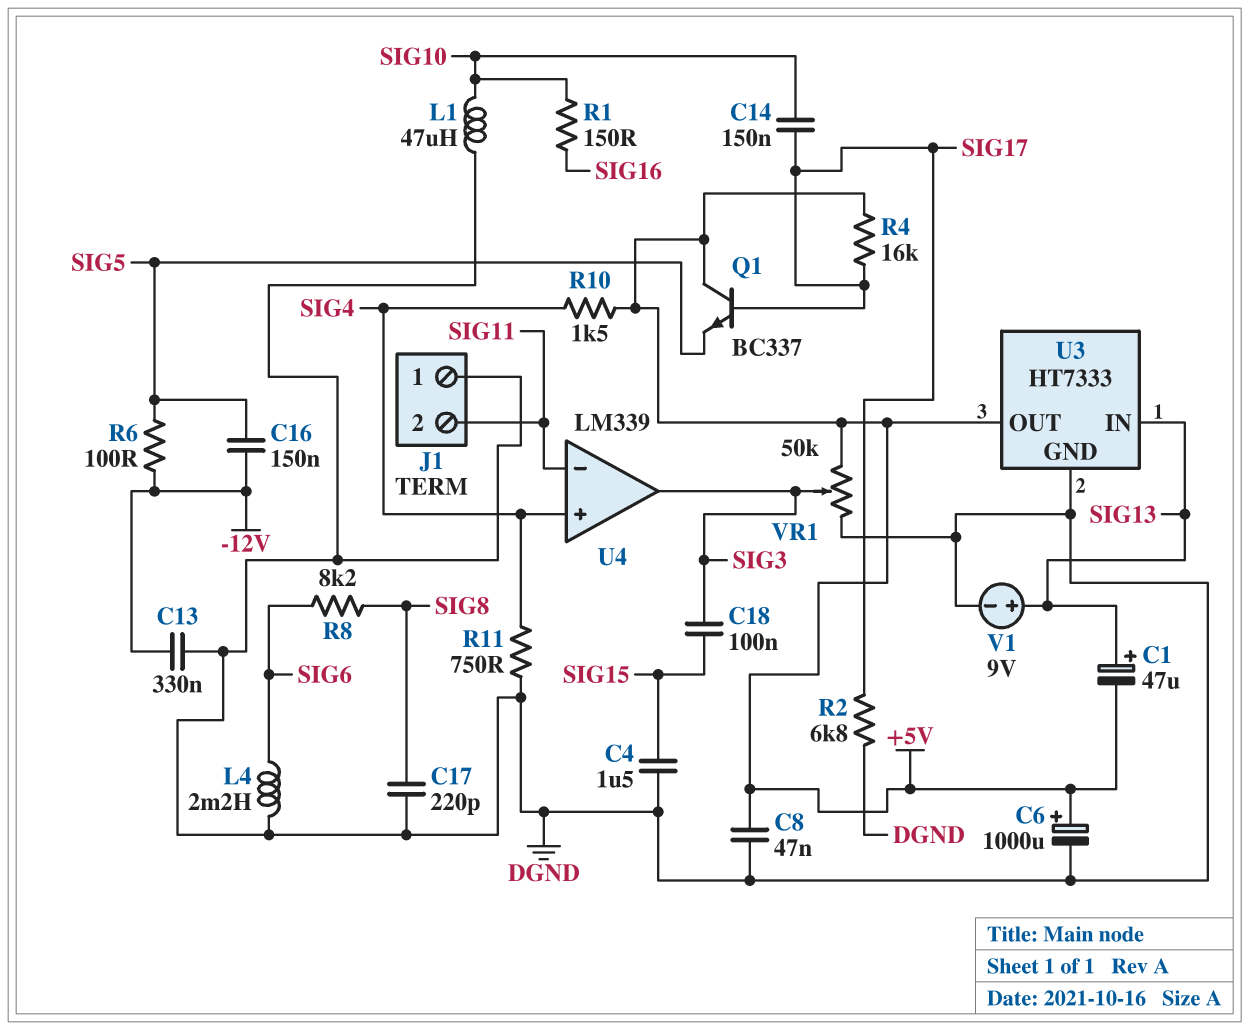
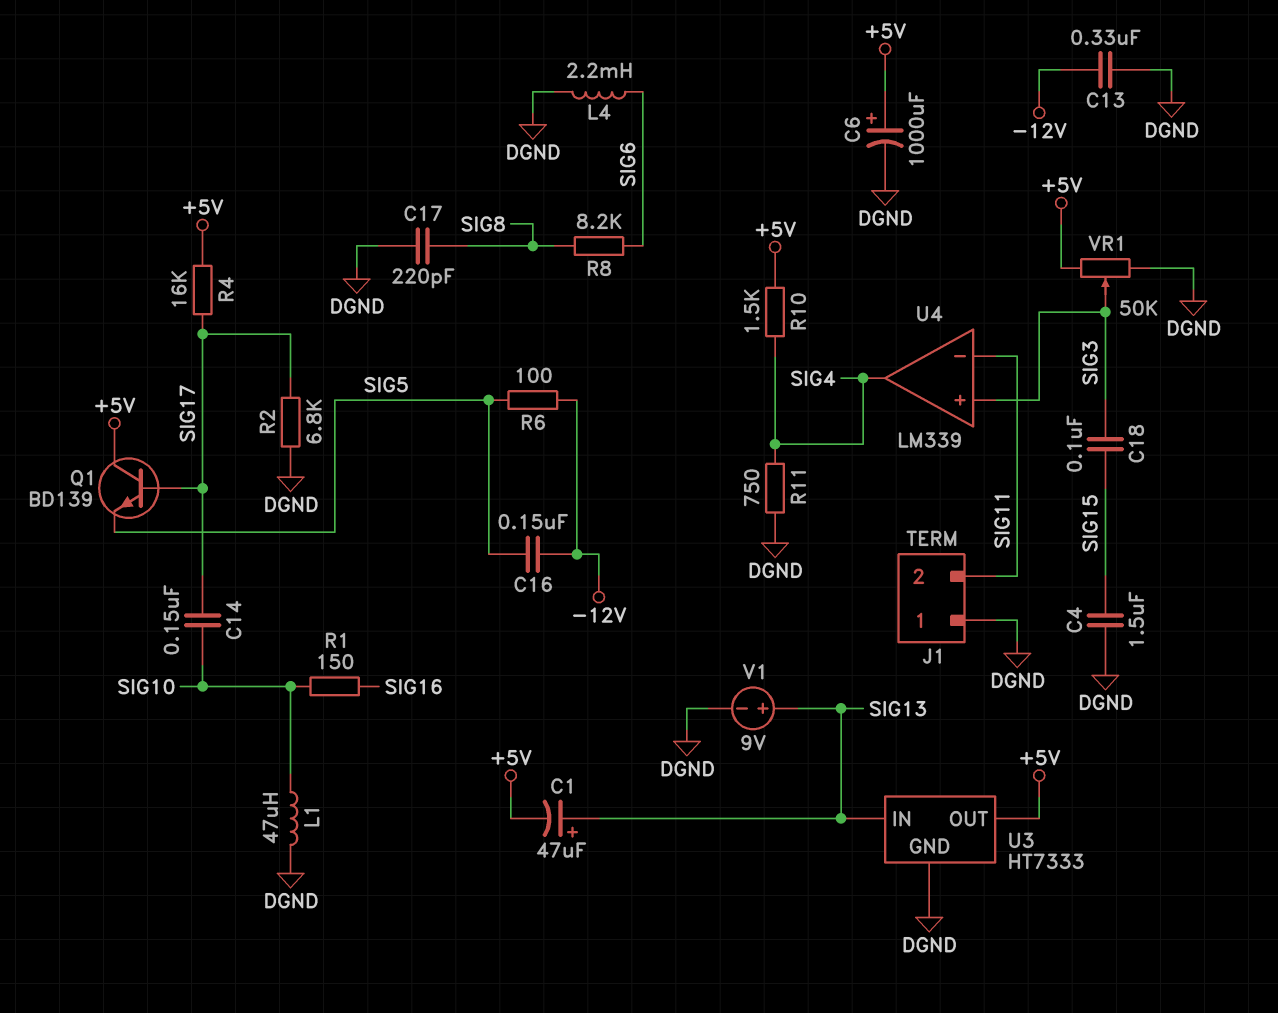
C8: 47nF (+5V, DGND) -> none
Q1: NPN BC337 (B SIG17, C +5V, E SIG5) -> NPN BD139 (B SIG17, C +5V, E SIG5)
U4 pin in+: SIG4 -> SIG3
U4 pin out: SIG3 -> SIG4

